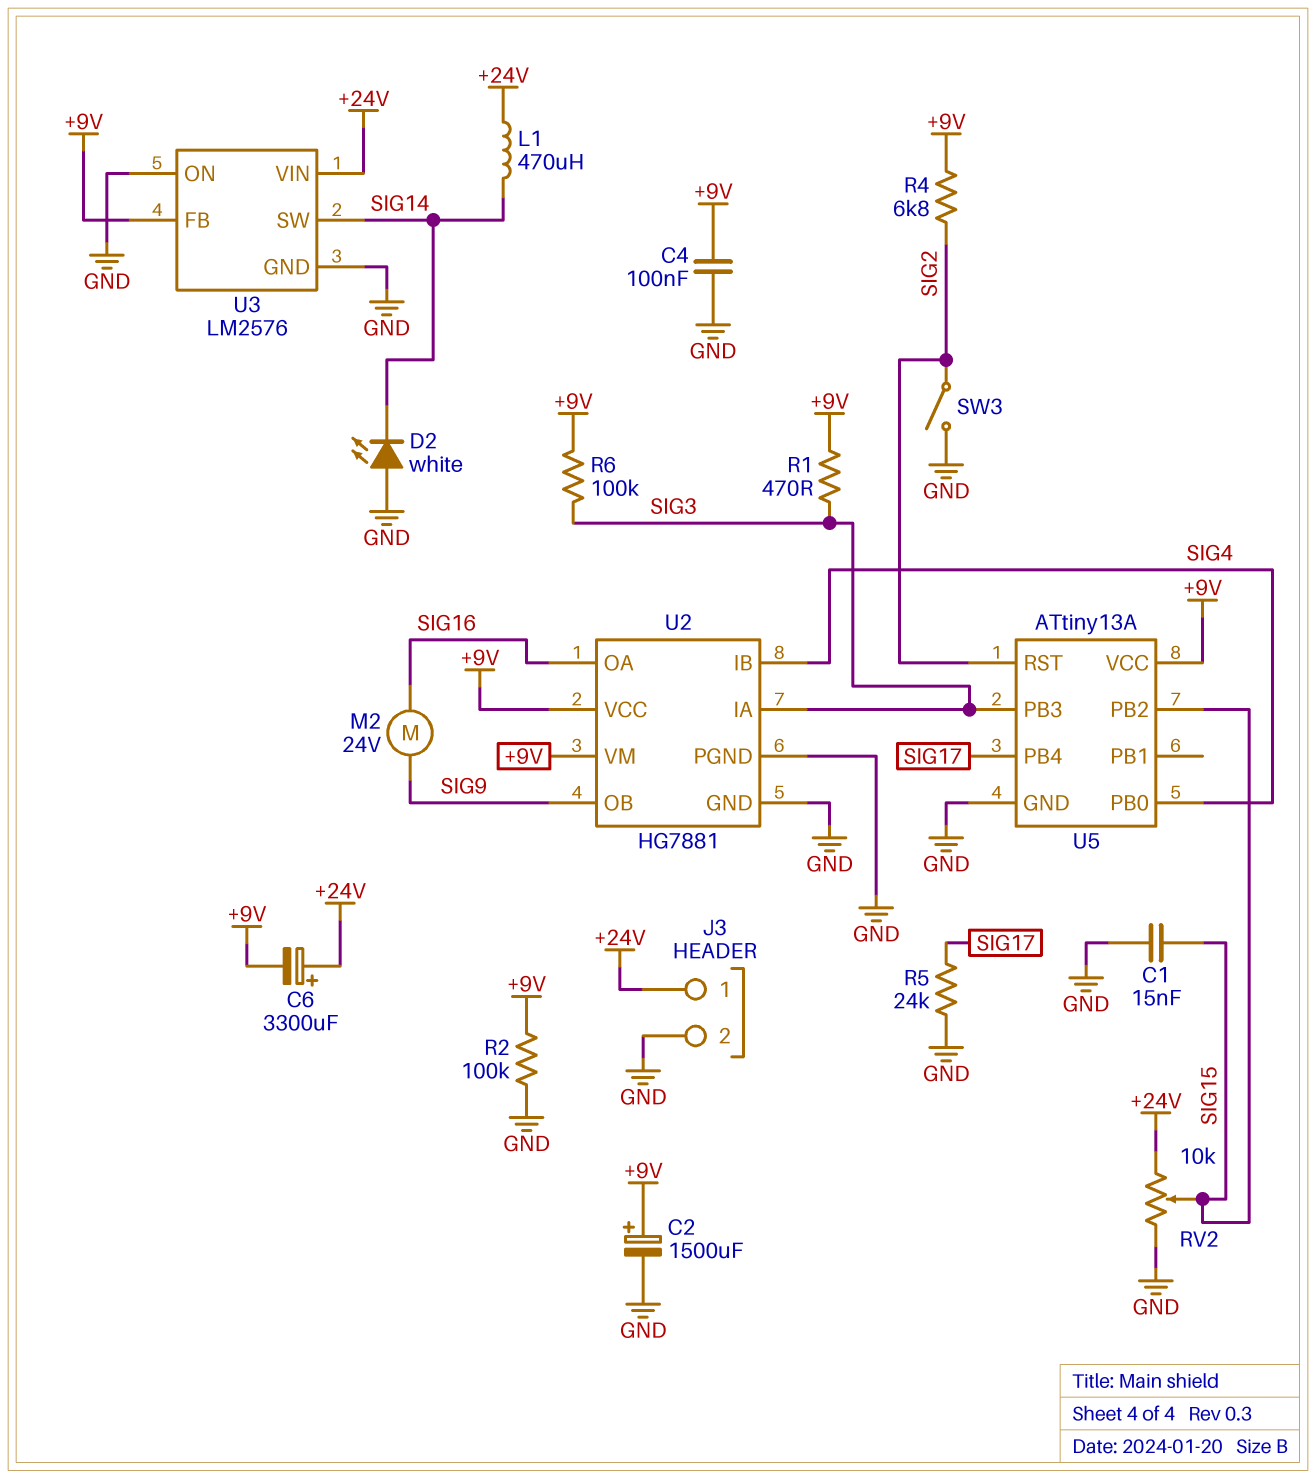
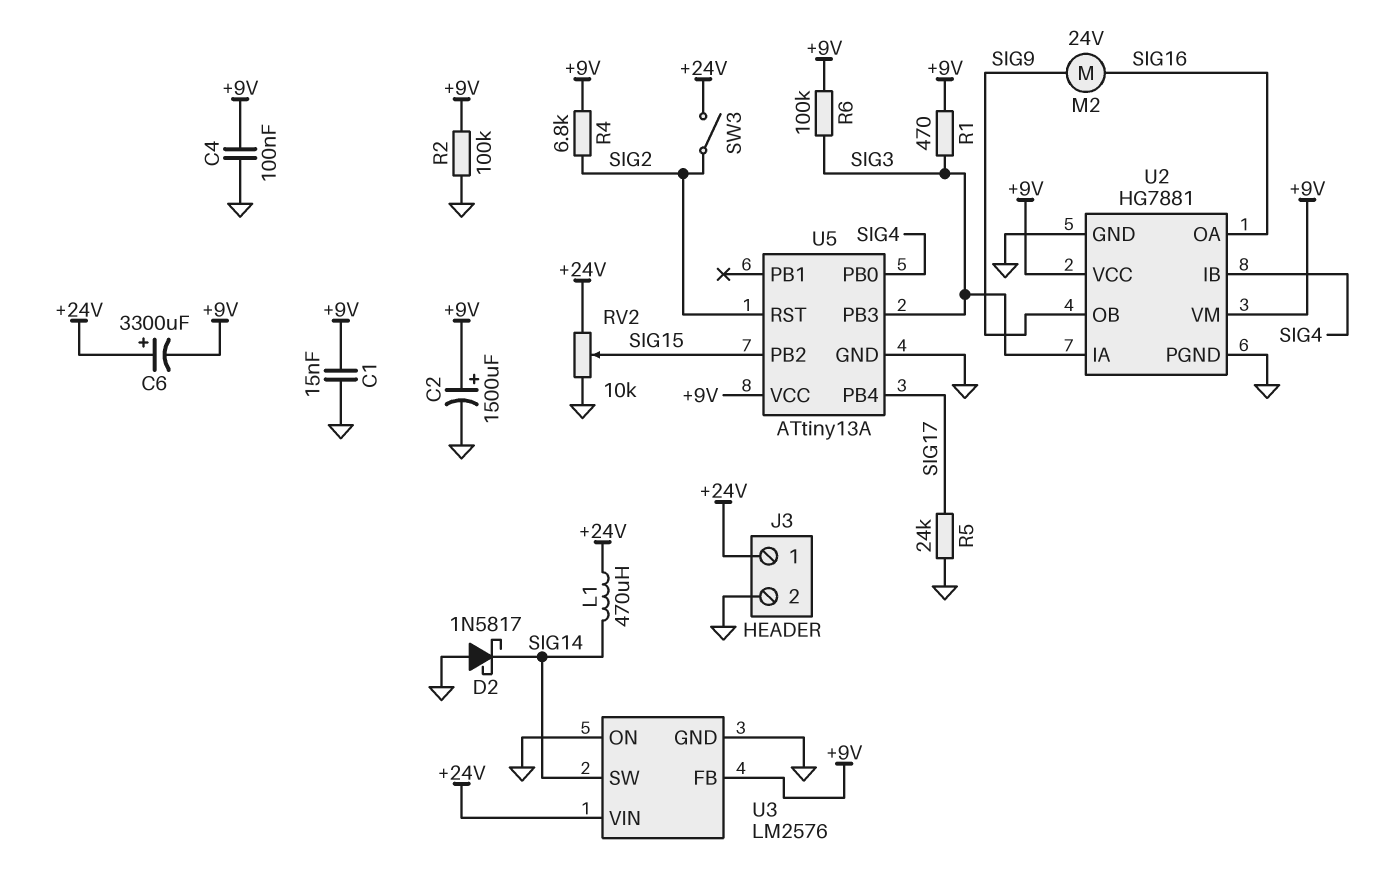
C1: 15nF (GND, SIG15) -> 15nF (+9V, GND)
D2: LED white (A GND, K SIG14) -> schottky 1N5817 (A GND, K SIG14)
SW3: switch (GND, SIG2) -> switch (+24V, SIG2)

